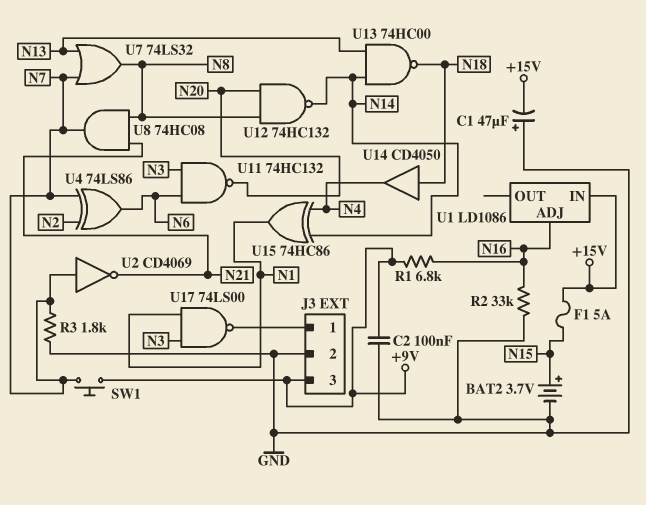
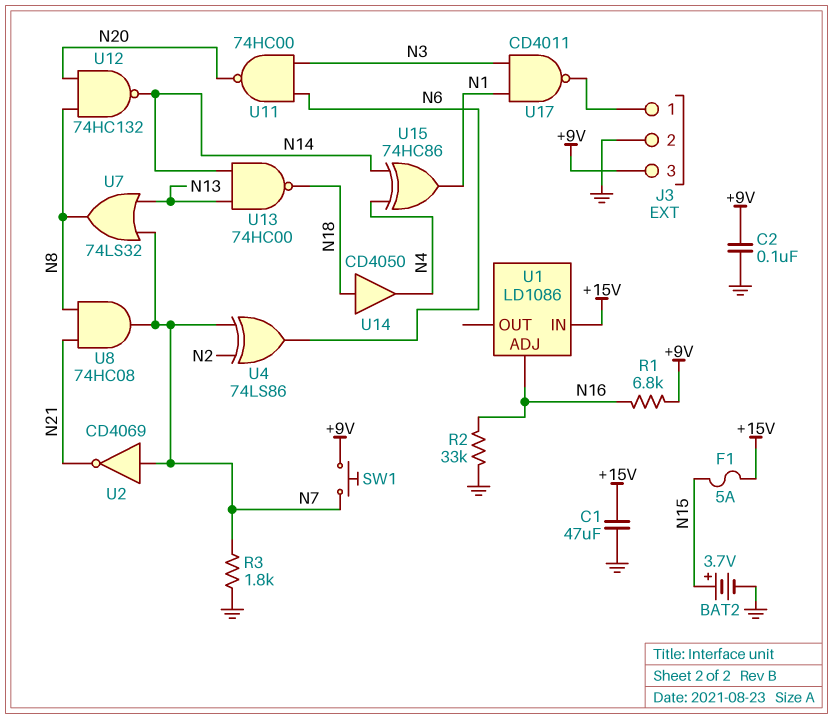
C1: 47uF (plus GND, minus +15V) -> 47uF (+15V, GND)
U11: NAND 74HC132 (in N3, in N6, out N20) -> NAND 74HC00 (in N3, in N6, out N20)
U17: NAND 74LS00 (in N1, in N3, out J3/1) -> NAND CD4011 (in N1, in N3, out J3/1)

